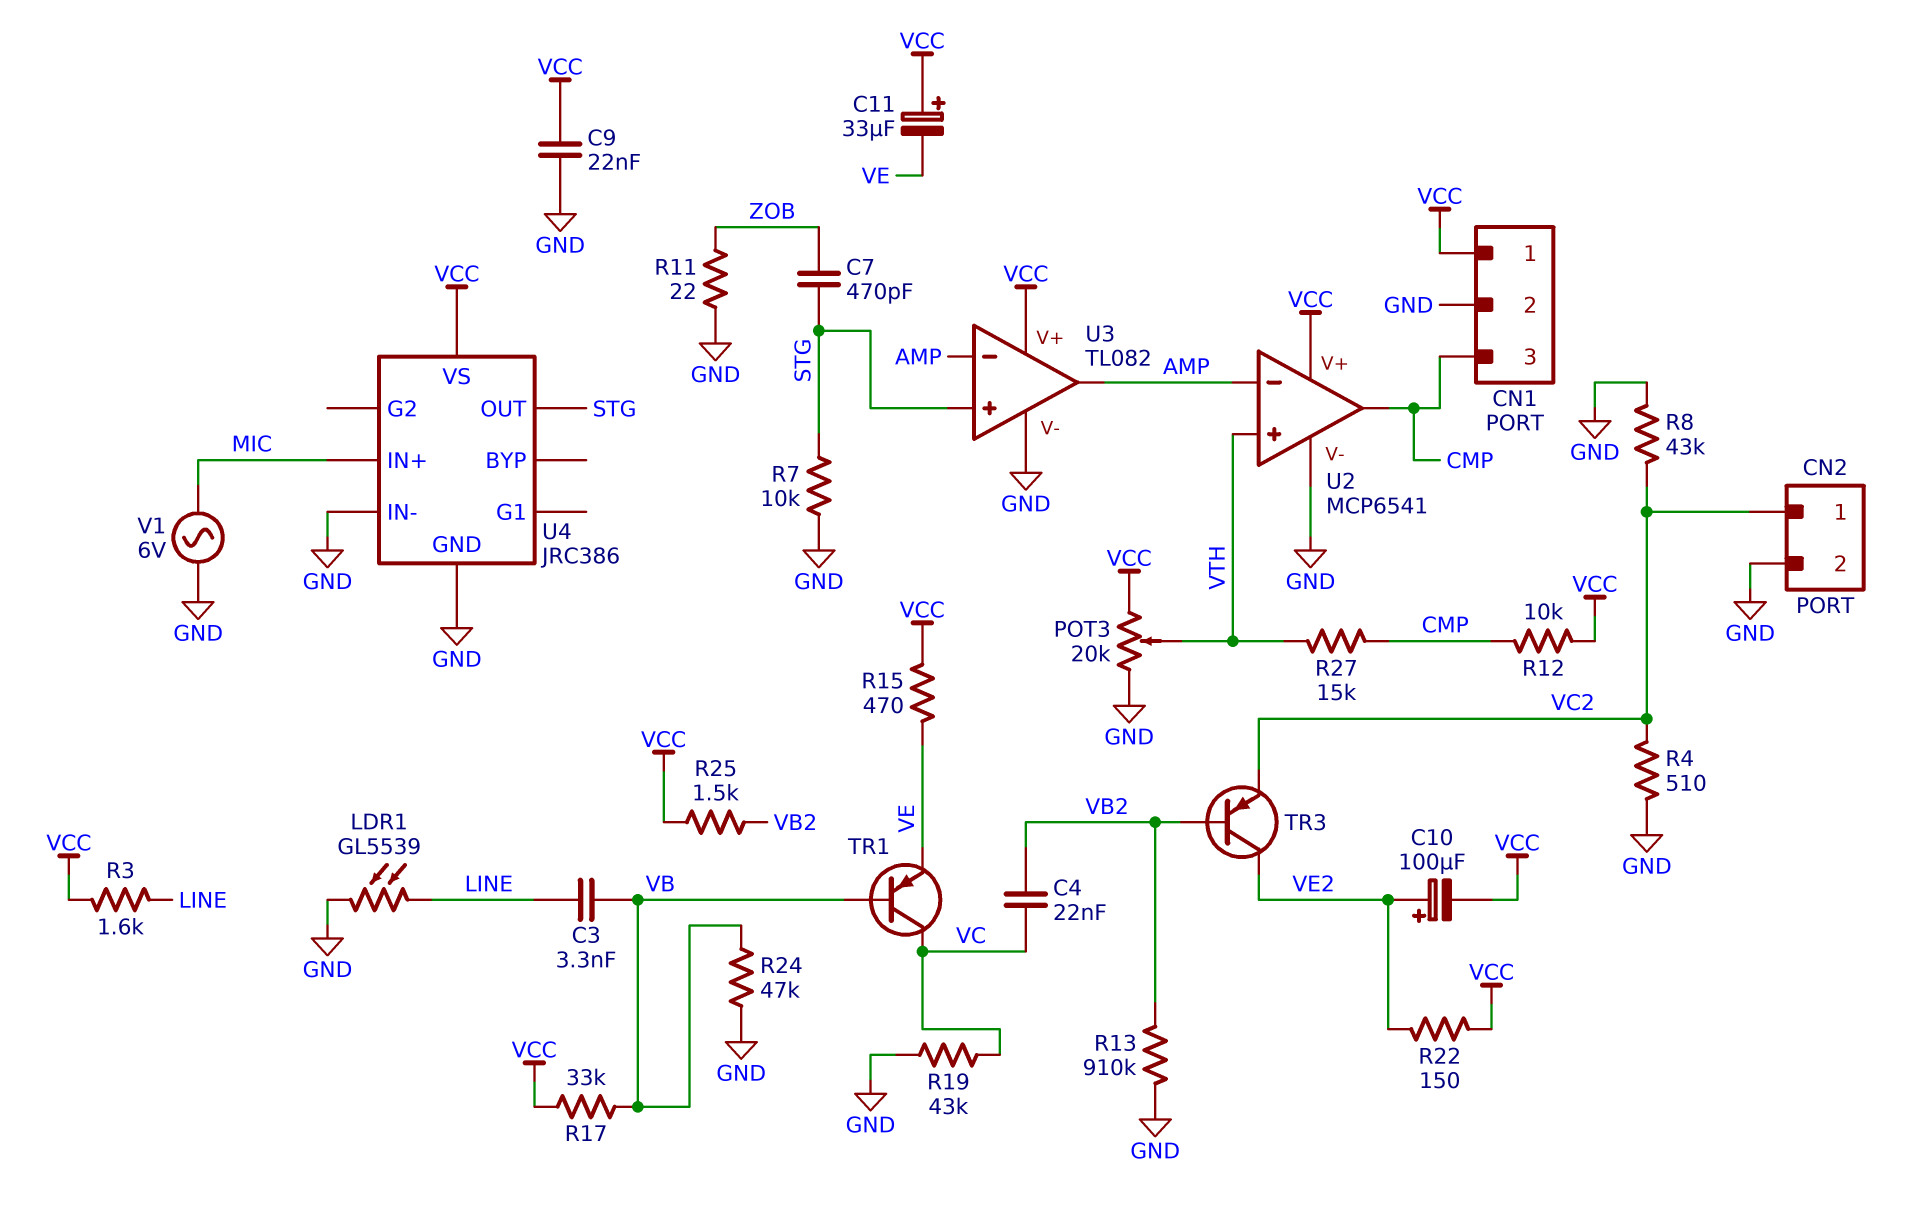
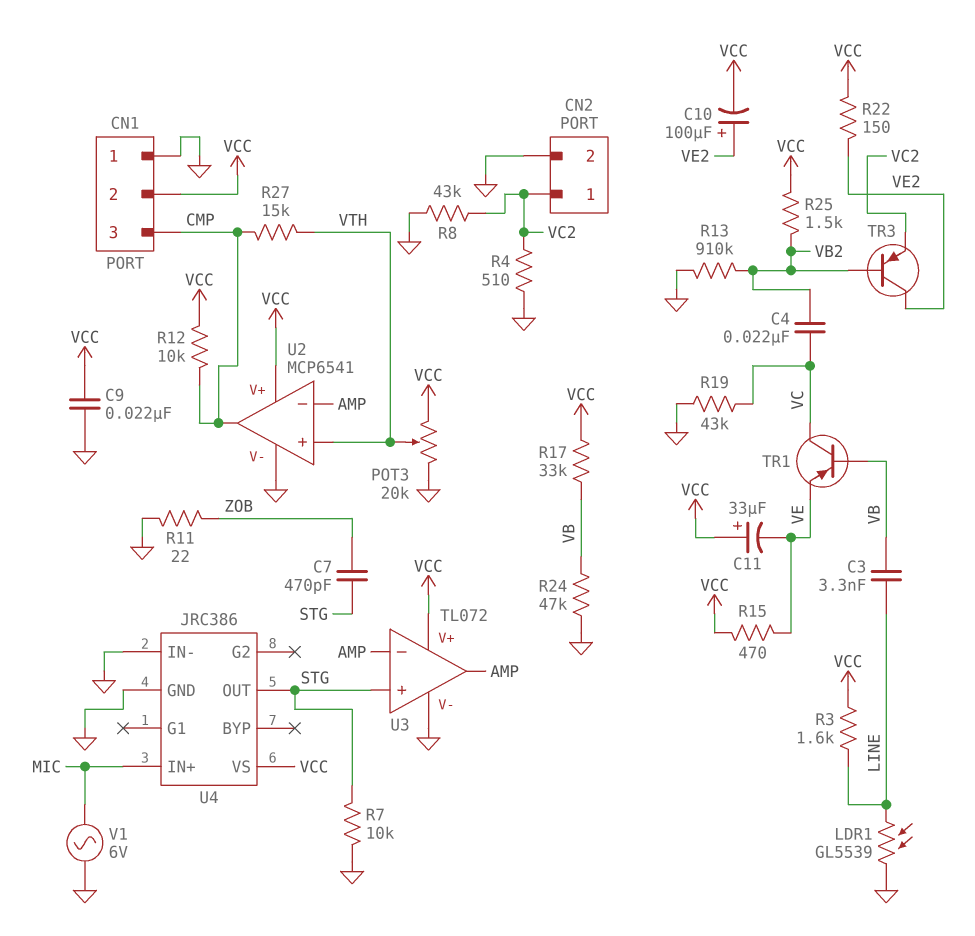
CN1 pin 1: VCC -> GND
CN1 pin 2: GND -> VCC
U3: TL082 -> TL072

